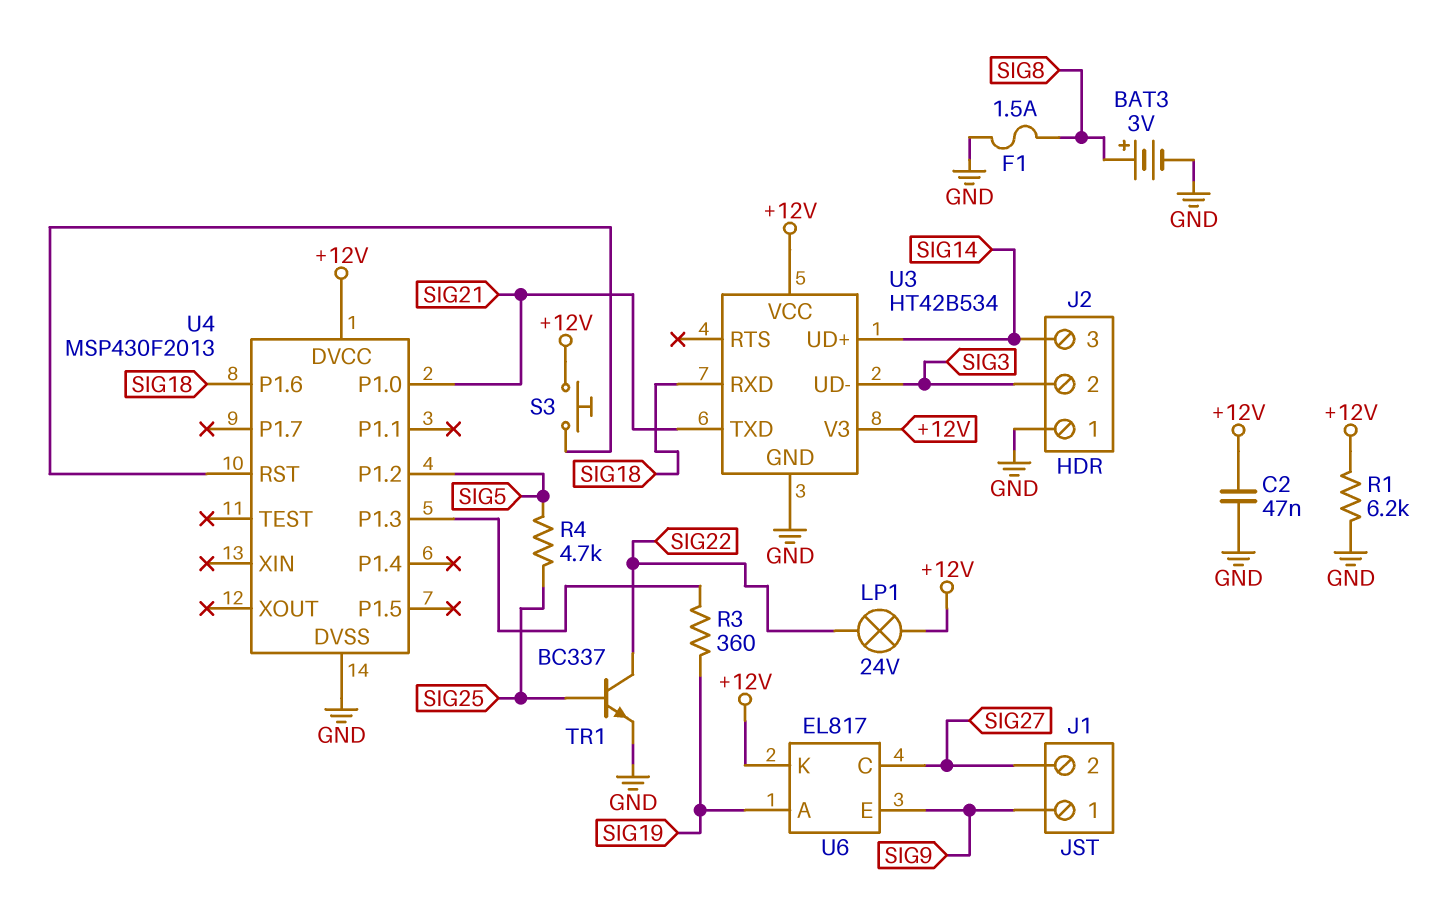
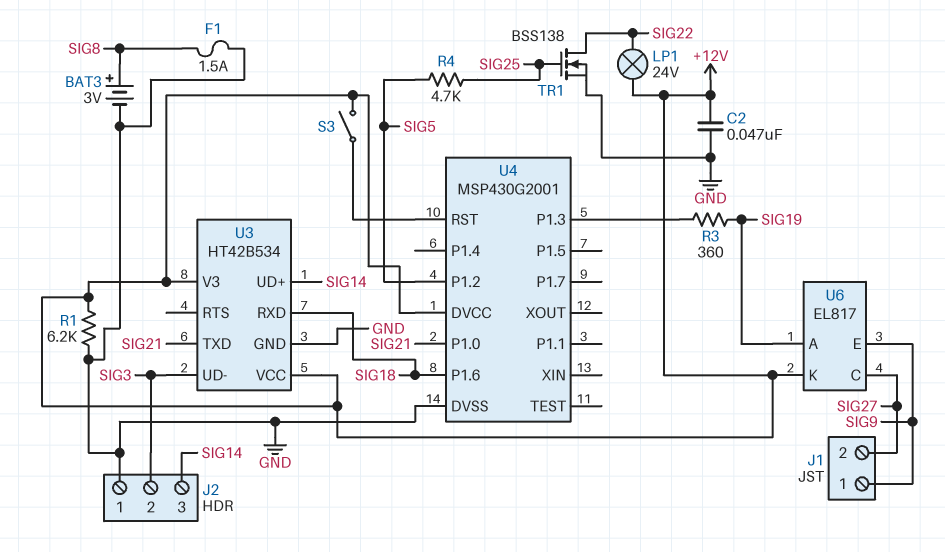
S3: button (+12V, U4/RST) -> switch (+12V, U4/RST)
TR1: NPN BC337 (B SIG25, C SIG22, E GND) -> NMOS BSS138 (G SIG25, D SIG22, S GND)
U4: MSP430F2013 -> MSP430G2001

